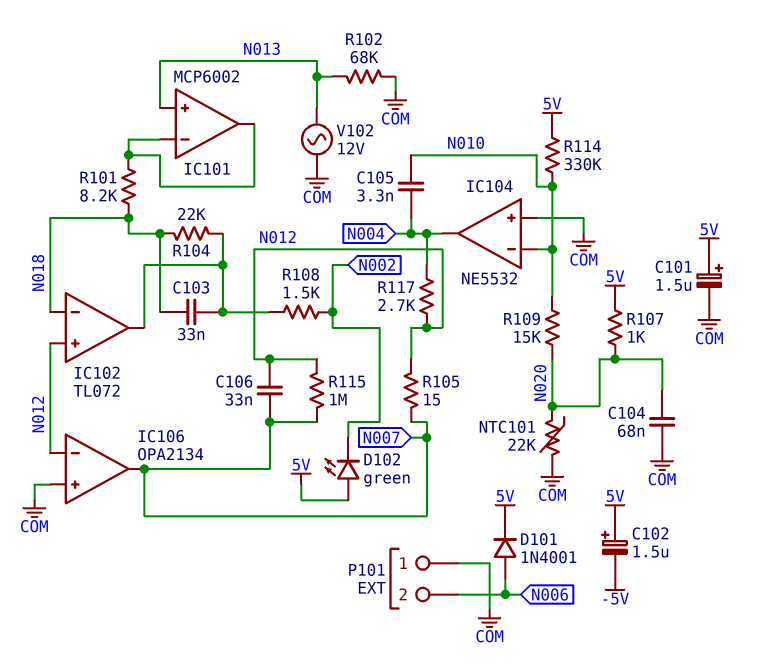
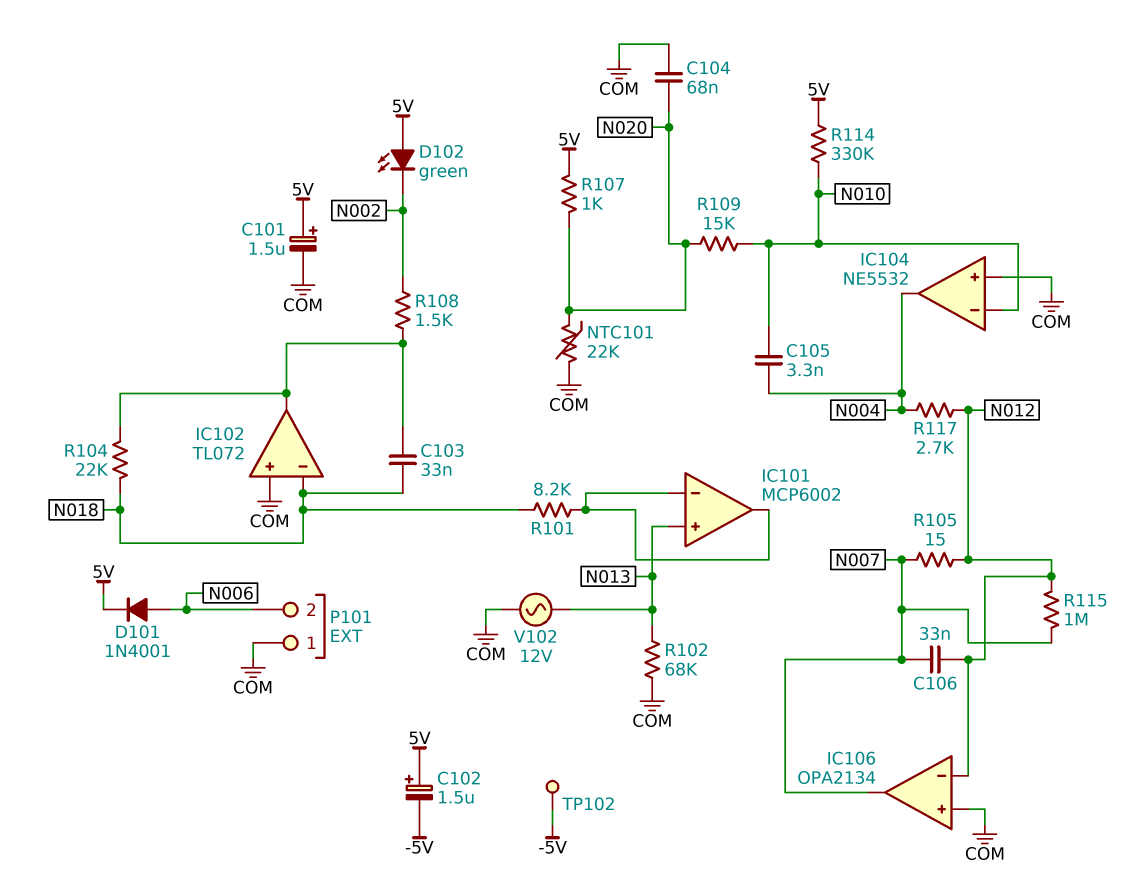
IC102 pin in+: N012 -> COM
TP102: none -> test point (-5V)

